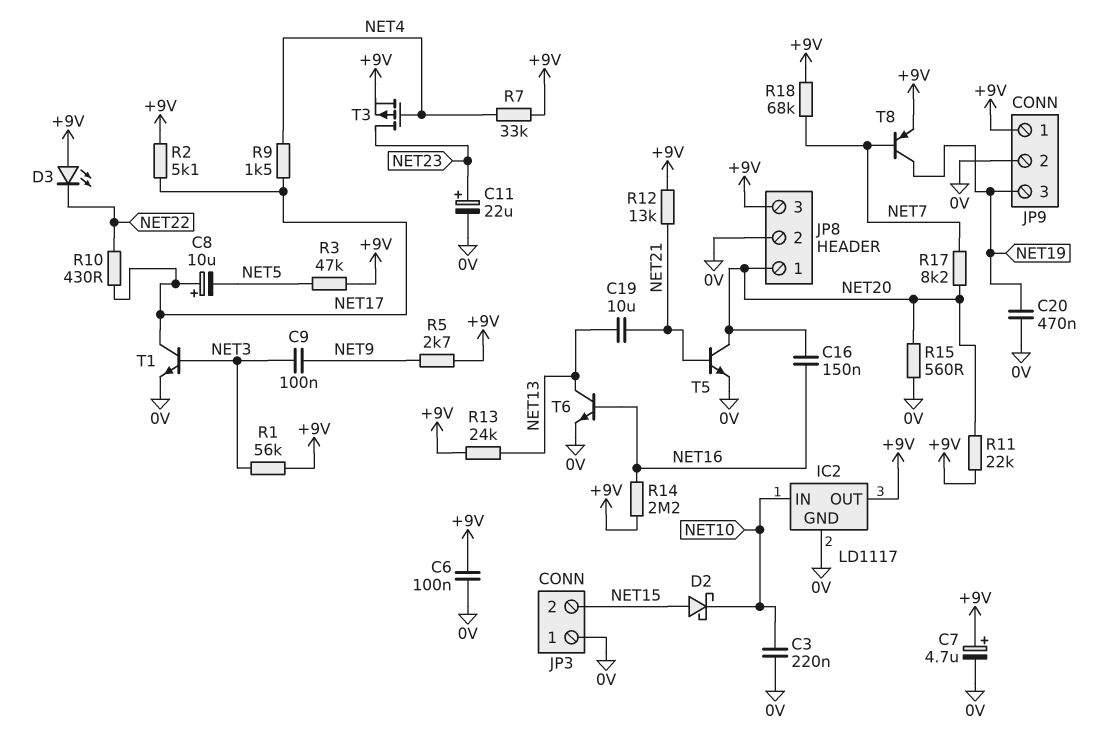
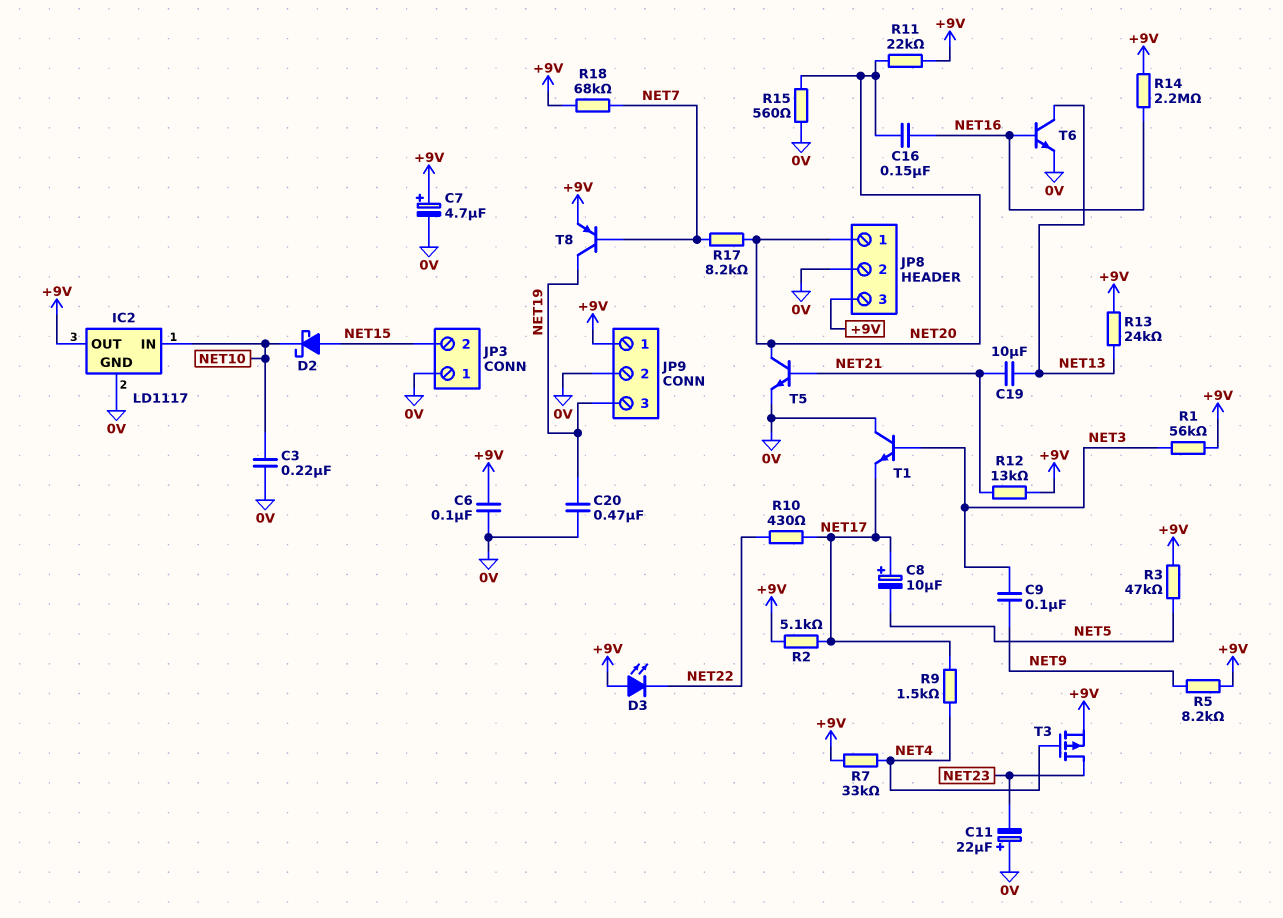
C11: 22uF (plus NET23, minus 0V) -> 22uF (plus 0V, minus NET23)
R5: 2.7k (+9V, NET9) -> 8.2k (+9V, NET9)
T1: NPN (B NET3, C NET17, E 0V) -> NPN (B NET3, C 0V, E NET17)

